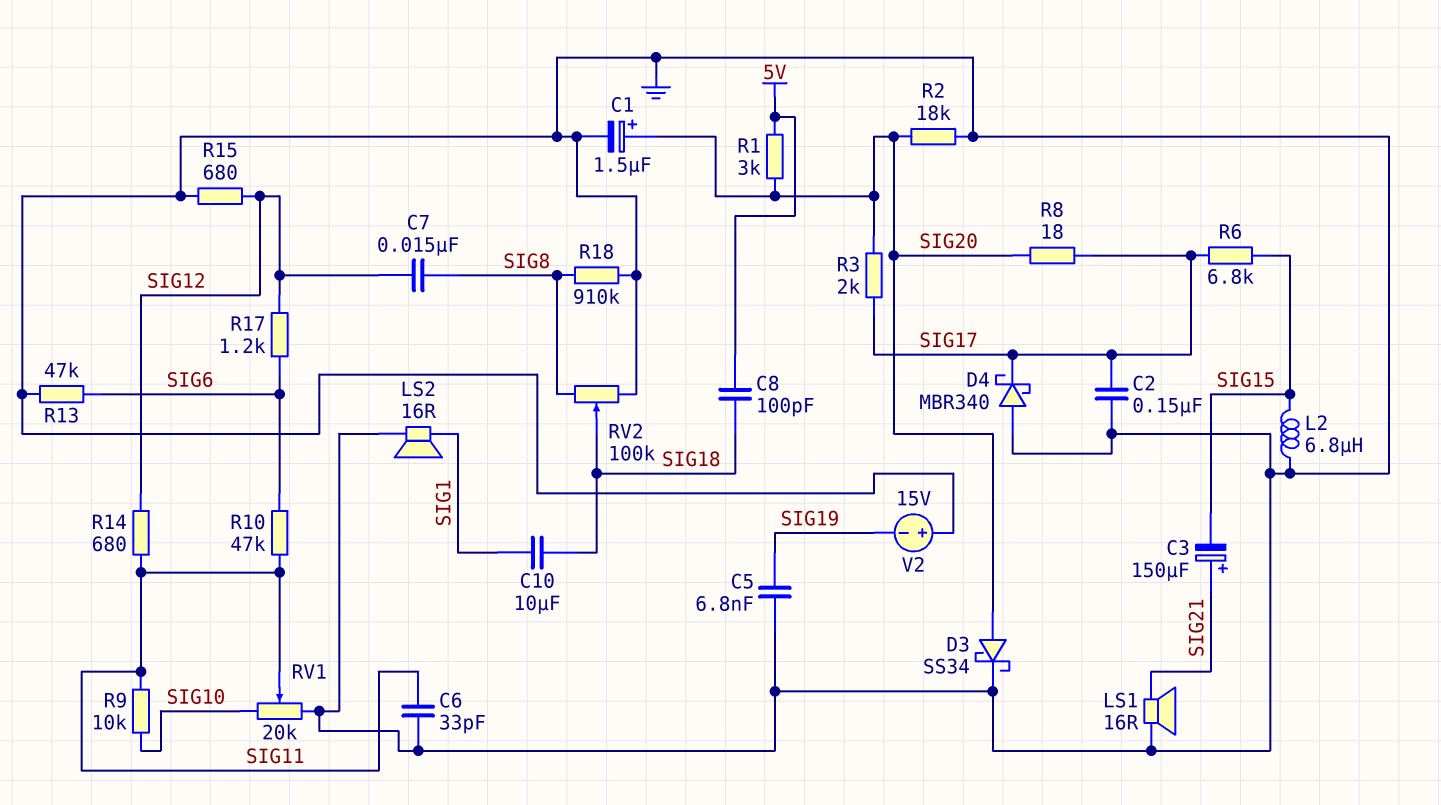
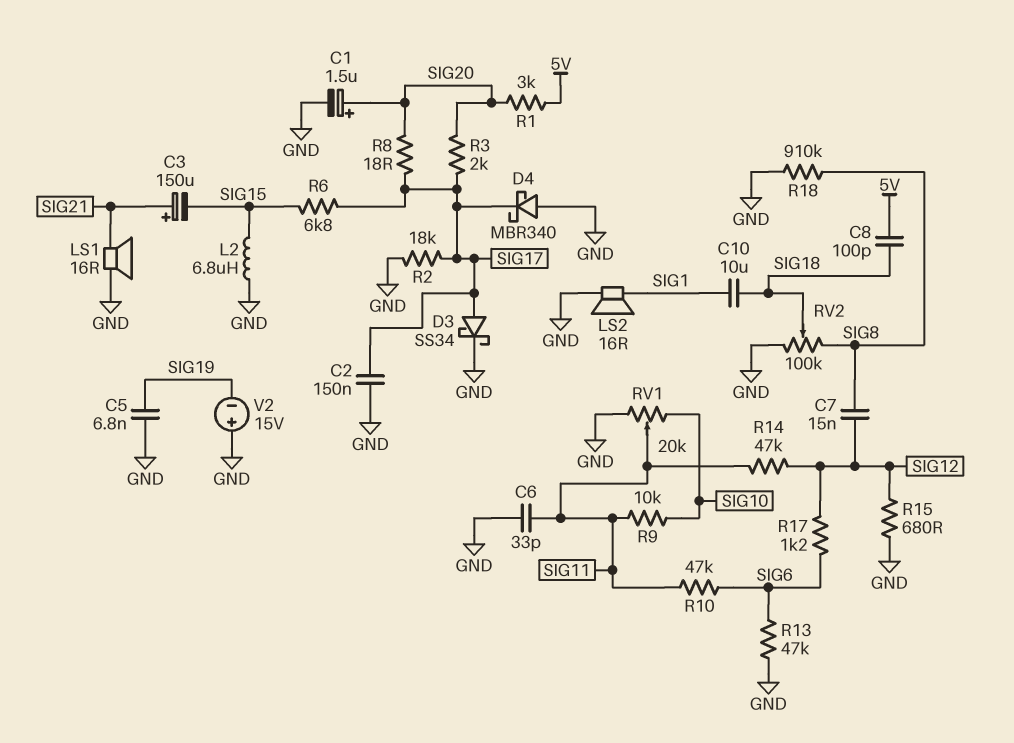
D3: schottky SS34 (A SIG20, K GND) -> schottky SS34 (A SIG17, K GND)
R2: 18k (GND, SIG20) -> 18k (GND, SIG17)
R14: 680 (SIG11, SIG12) -> 47k (SIG11, SIG12)

